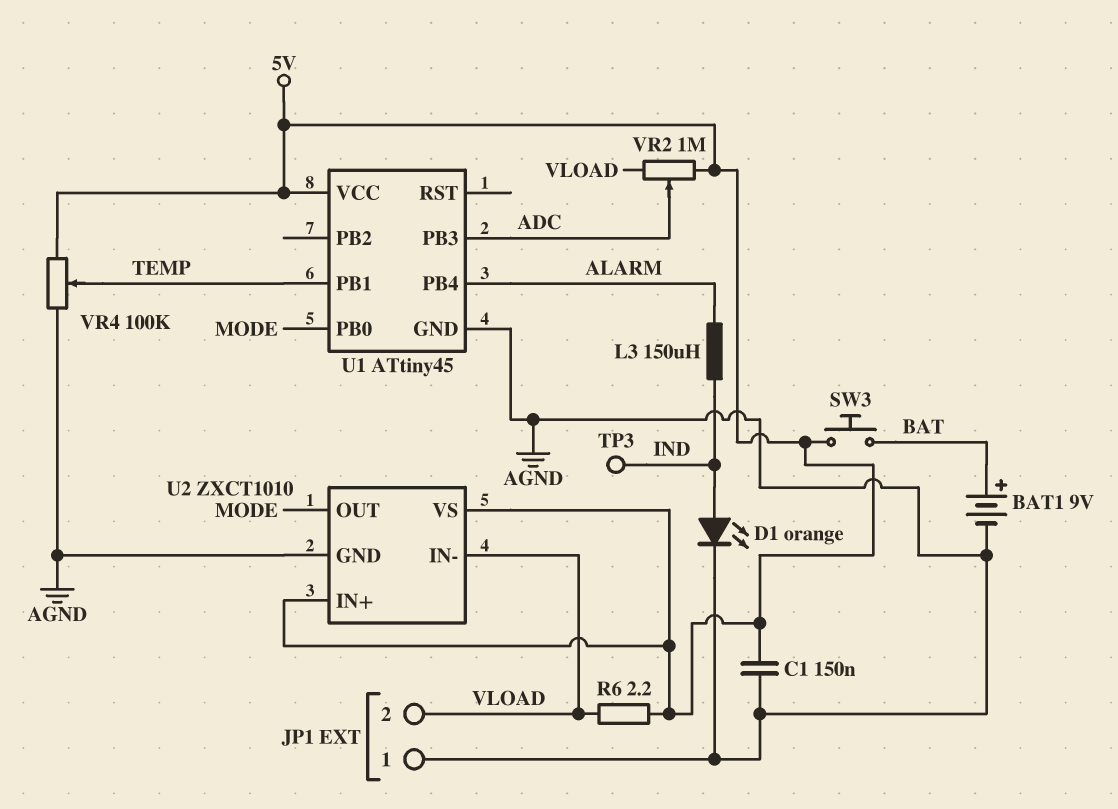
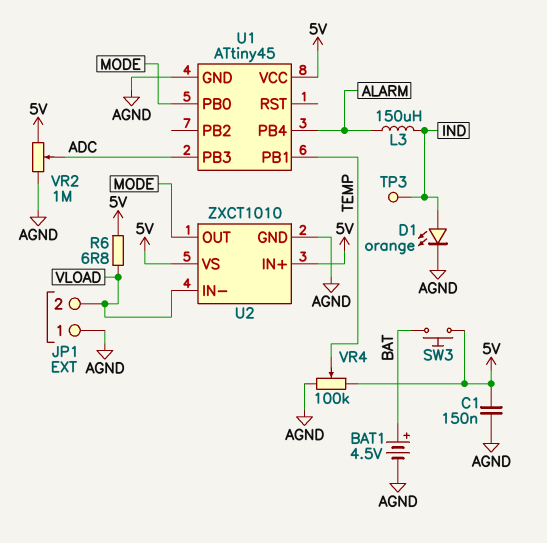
BAT1: 9V (plus BAT, minus AGND) -> 4.5V (plus BAT, minus AGND)
R6: 2.2 (5V, VLOAD) -> 6.8 (5V, VLOAD)
VR2: 1M (5V, VLOAD, wiper ADC) -> 1M (5V, AGND, wiper ADC)

